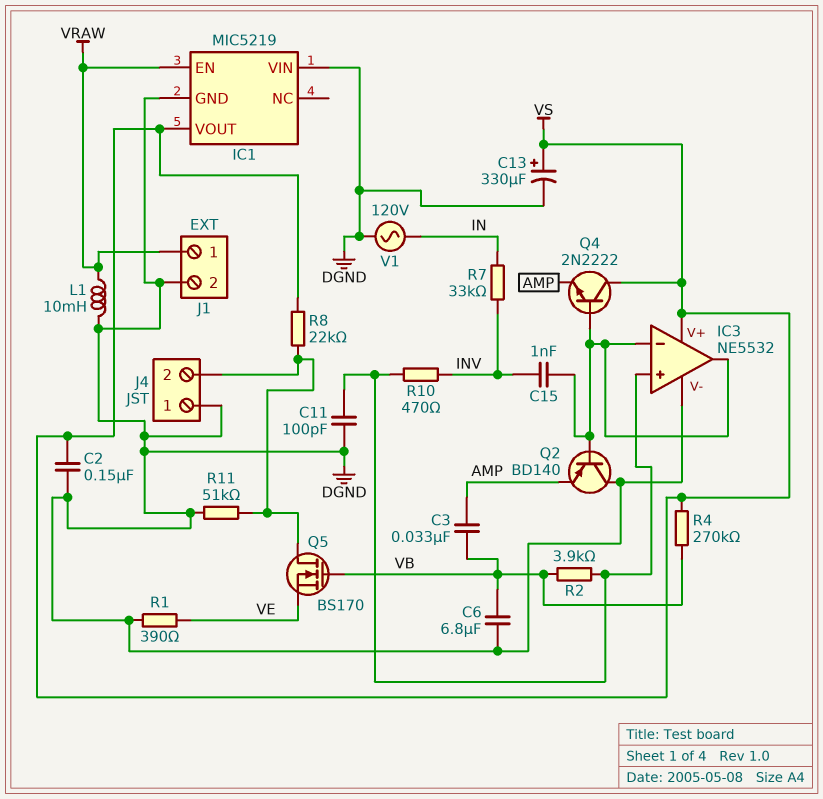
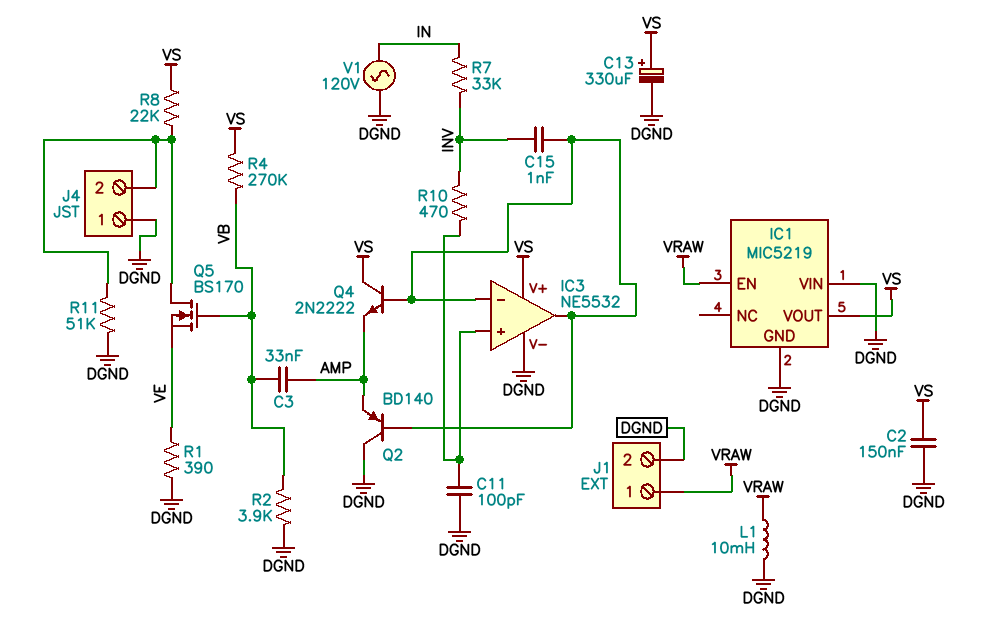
C6: 6.8uF (DGND, VB) -> none
R2: 3.9k (IC3/in+, VB) -> 3.9k (DGND, VB)

